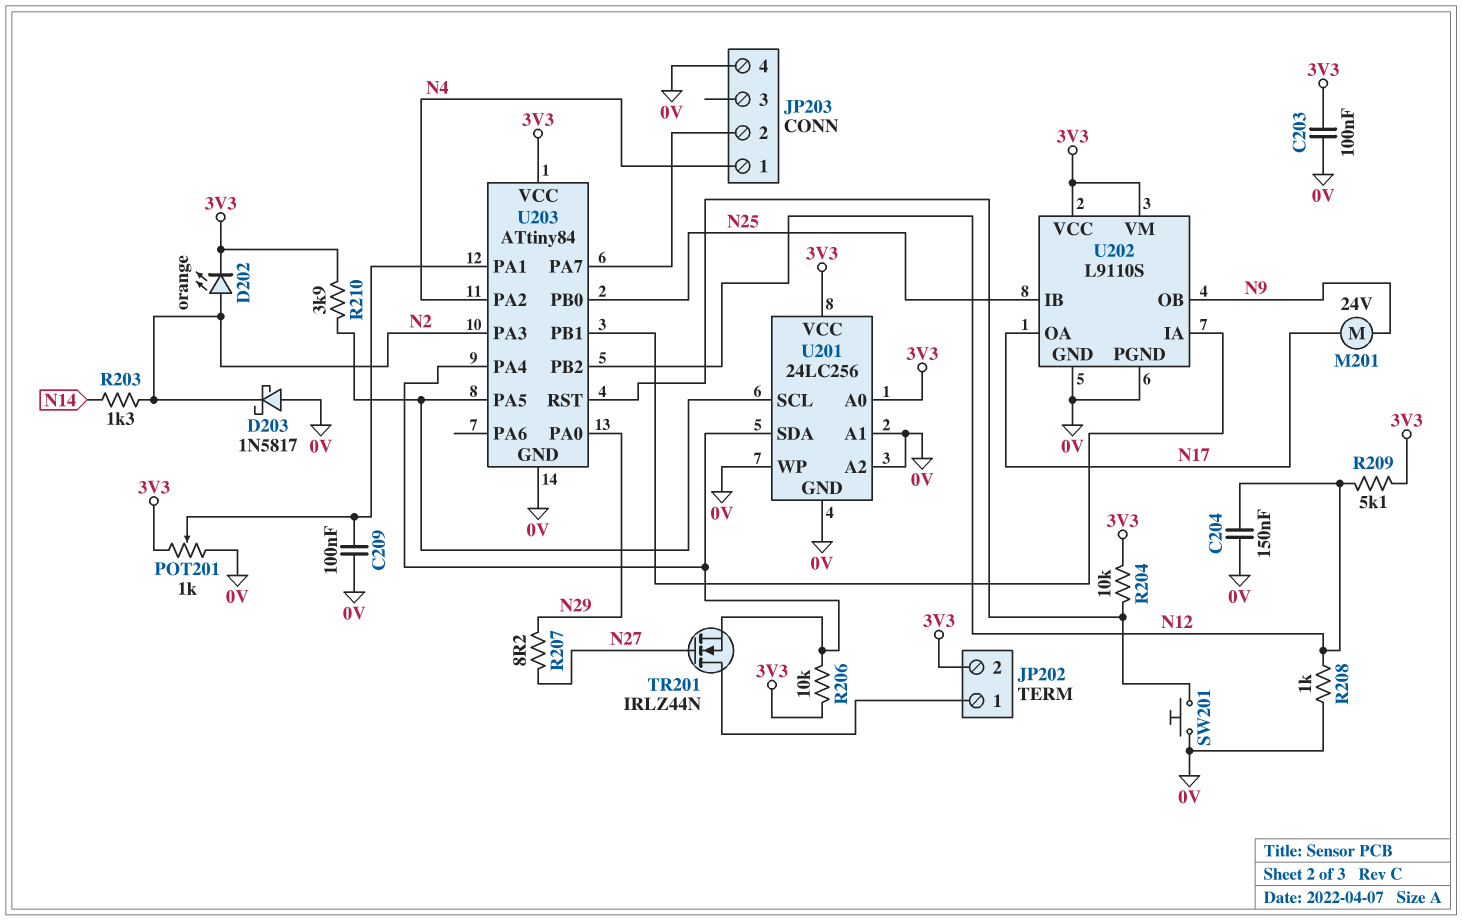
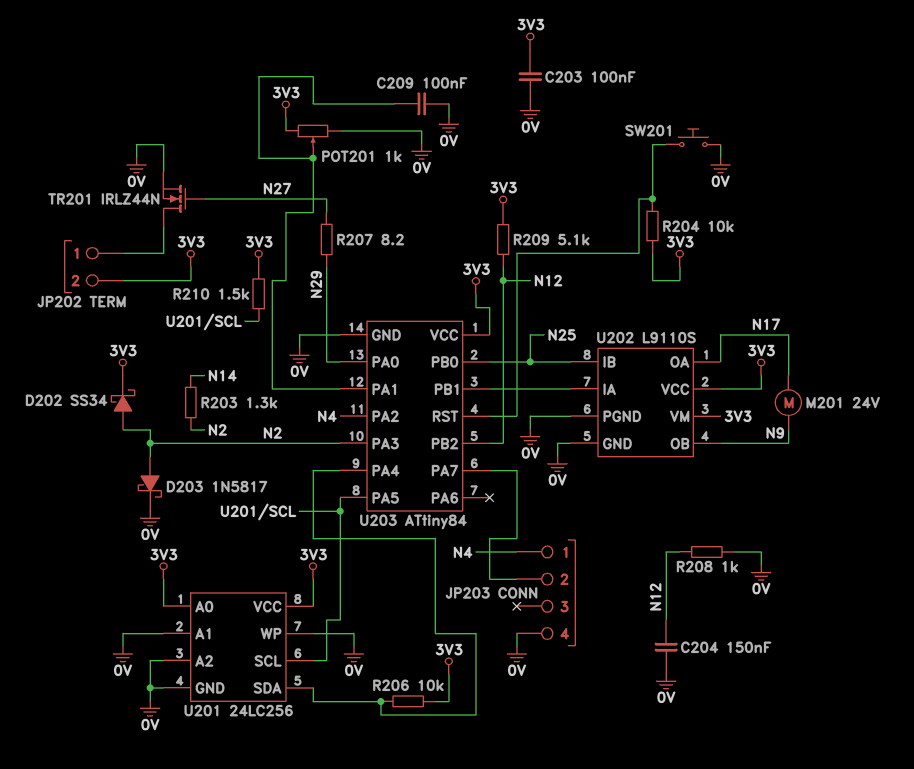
D202: LED orange (A N2, K 3V3) -> schottky SS34 (A N2, K 3V3)
D203: schottky 1N5817 (A 0V, K N2) -> schottky 1N5817 (A N2, K 0V)
R210: 3.9k (3V3, U201/SCL) -> 1.5k (3V3, U201/SCL)
TR201: NMOS IRLZ44N (G N27, D JP202/1, S U201/SDA) -> NMOS IRLZ44N (G N27, D JP202/1, S 0V)

